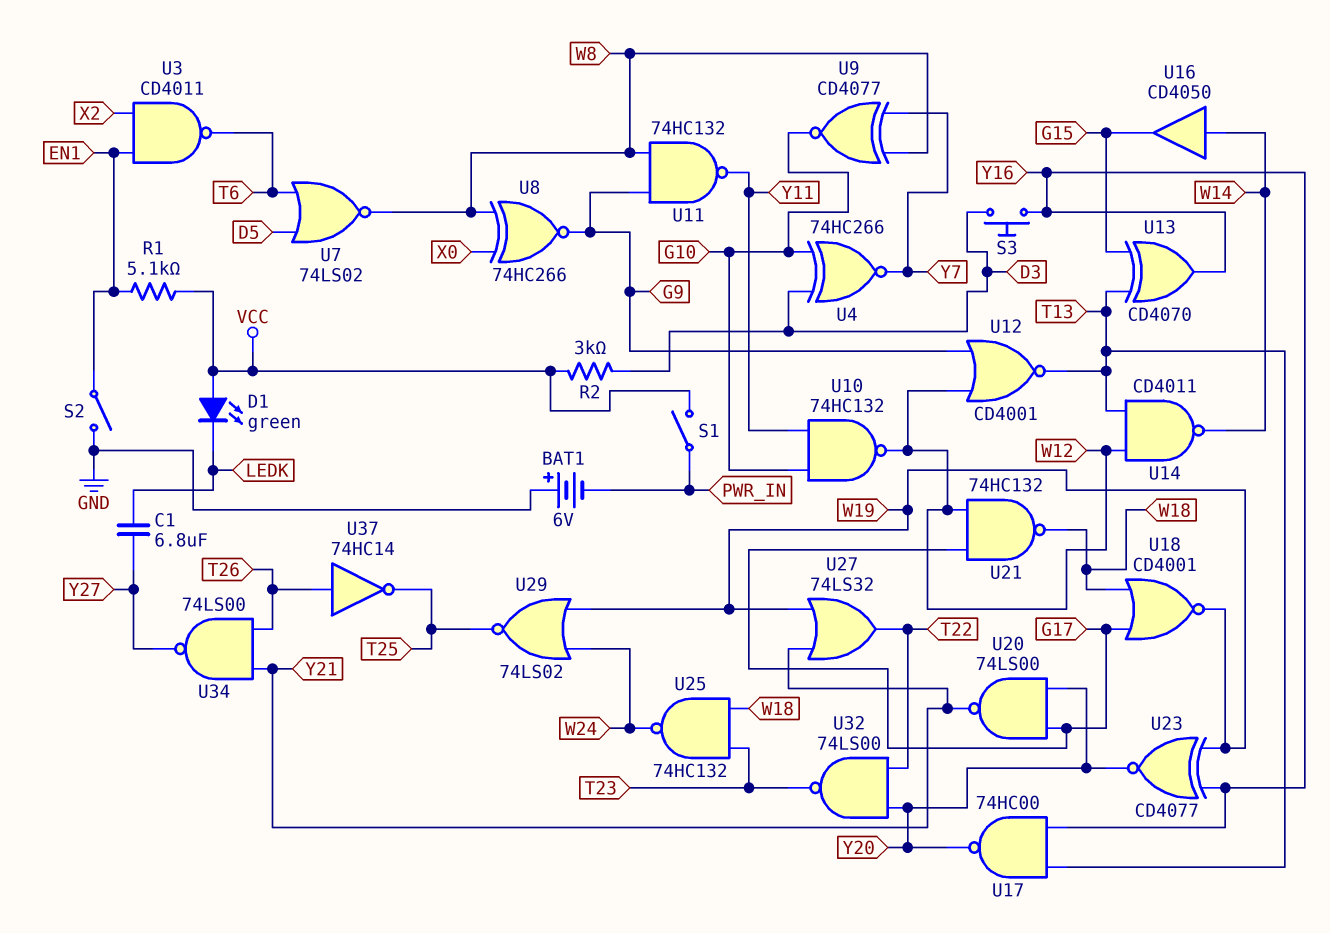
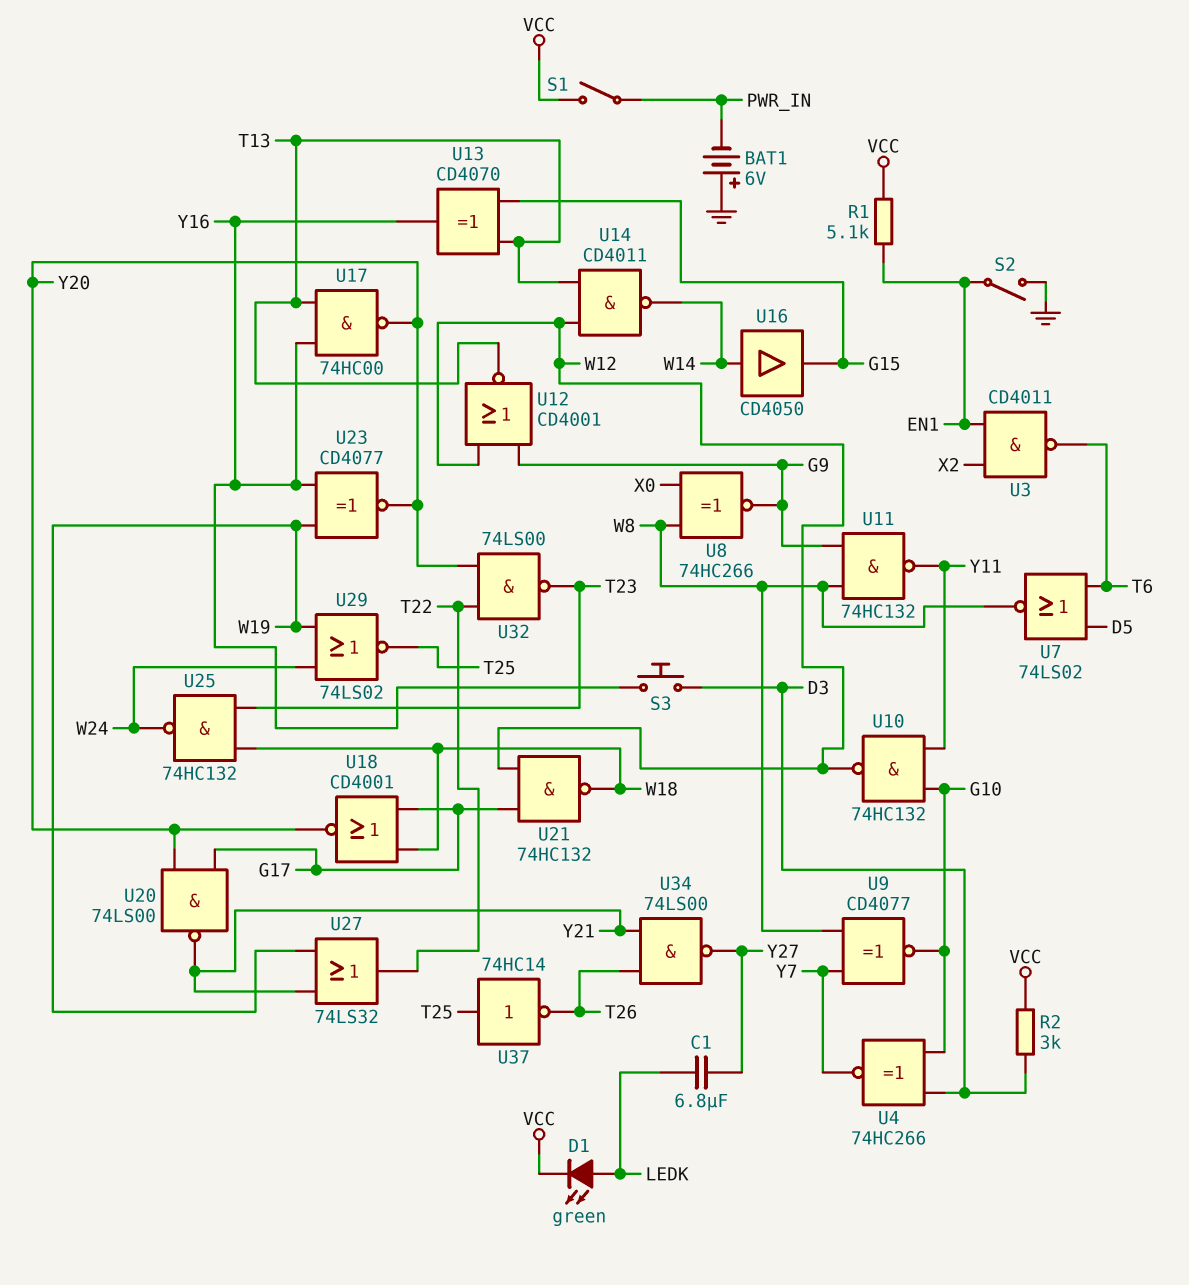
D1: LED green (A VCC, K LEDK) -> LED green (A LEDK, K VCC)
U18: NOR CD4001 (in G17, in W18, out W19) -> NOR CD4001 (in G17, in W18, out Y20)
U37: NOT 74HC14 (in T26, out T25) -> NOT 74HC14 (in T25, out T26)

